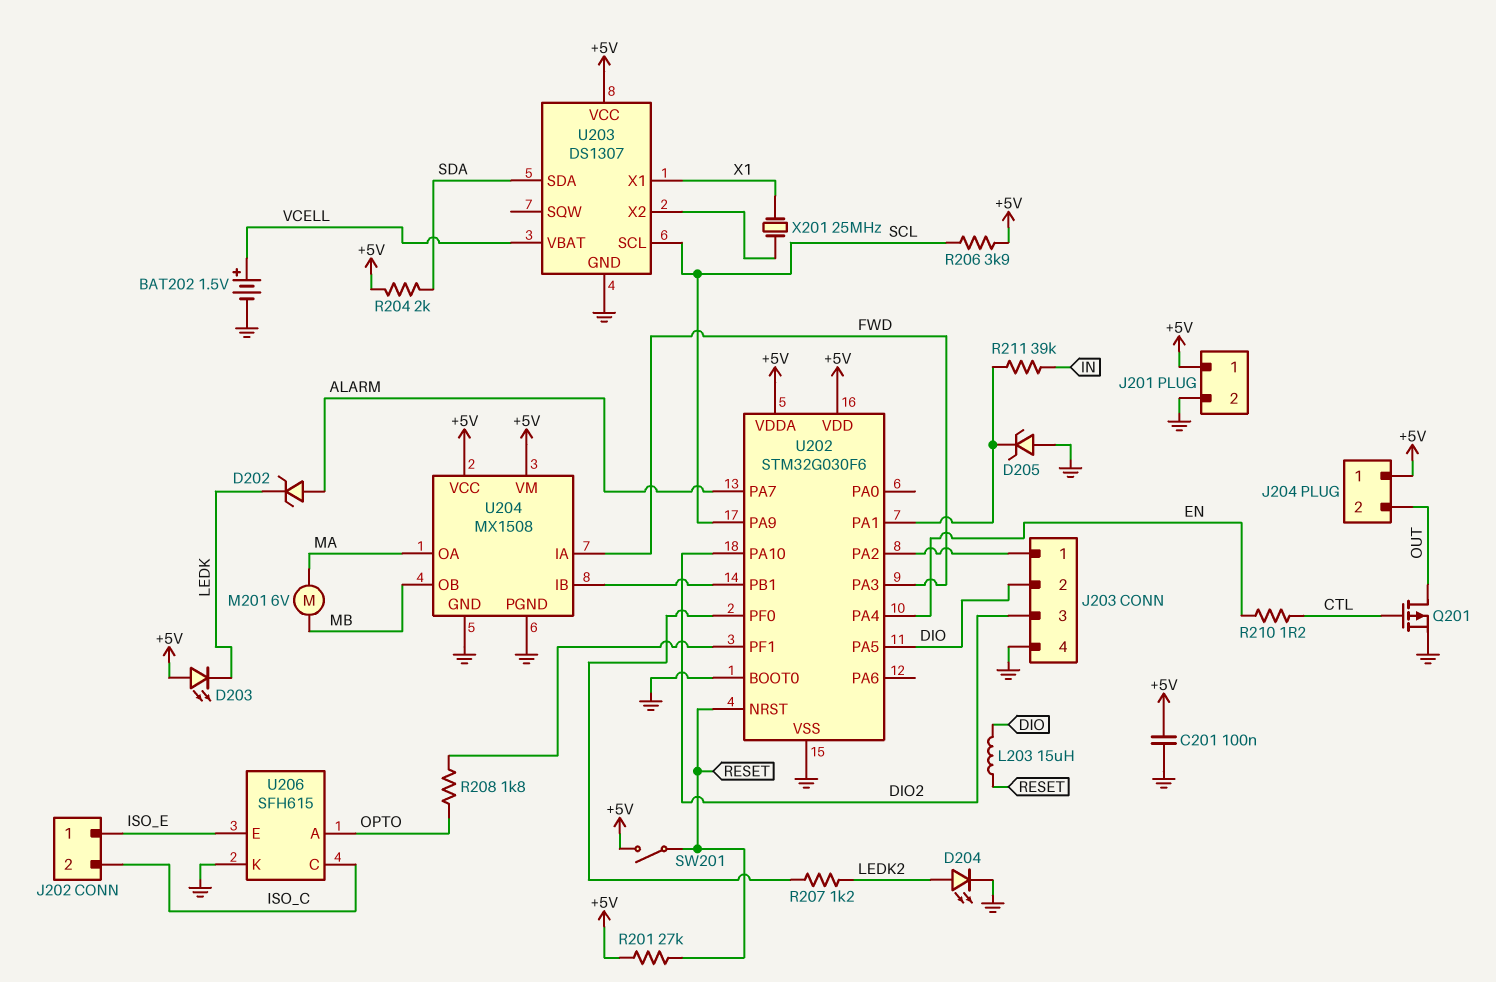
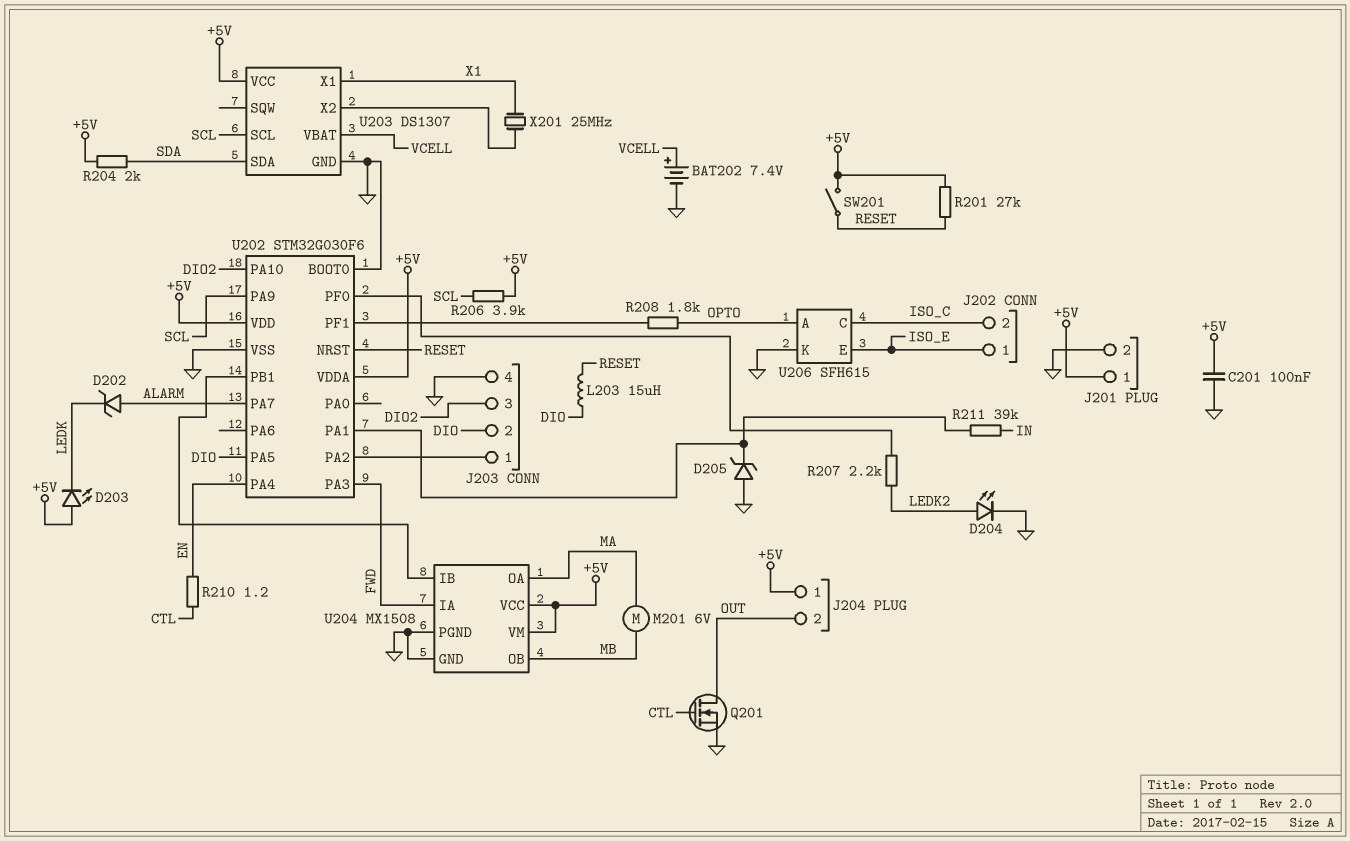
BAT202: 1.5V (plus VCELL, minus GND) -> 7.4V (plus VCELL, minus GND)
Q201: PMOS (G CTL, D OUT, S GND) -> NMOS (G CTL, D OUT, S GND)
R207: 1.2k (LEDK2, U202/PF0) -> 2.2k (LEDK2, U202/PF0)

